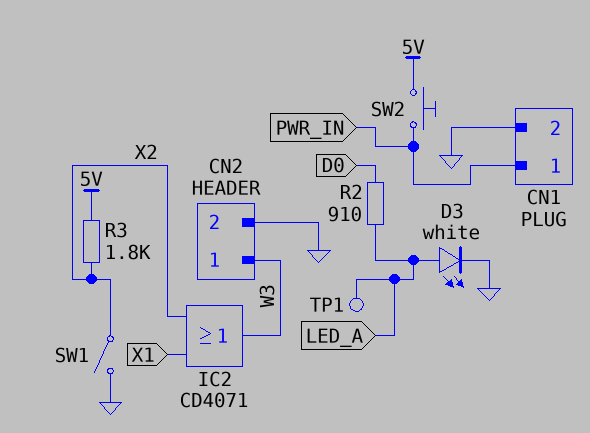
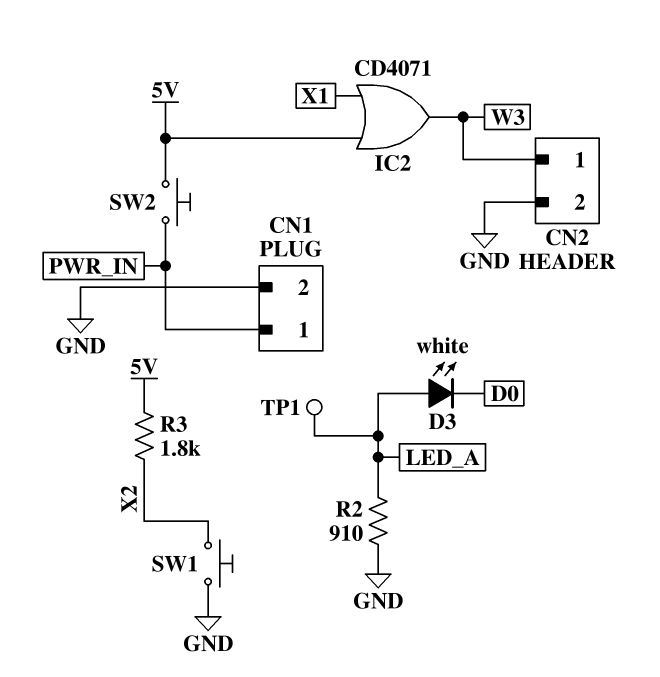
D3: LED white (A LED_A, K GND) -> LED white (A LED_A, K D0)
IC2: OR CD4071 (in X1, in X2, out W3) -> OR CD4071 (in 5V, in X1, out W3)
R2: 910 (D0, LED_A) -> 910 (GND, LED_A)
SW1: switch (GND, X2) -> button (GND, X2)

